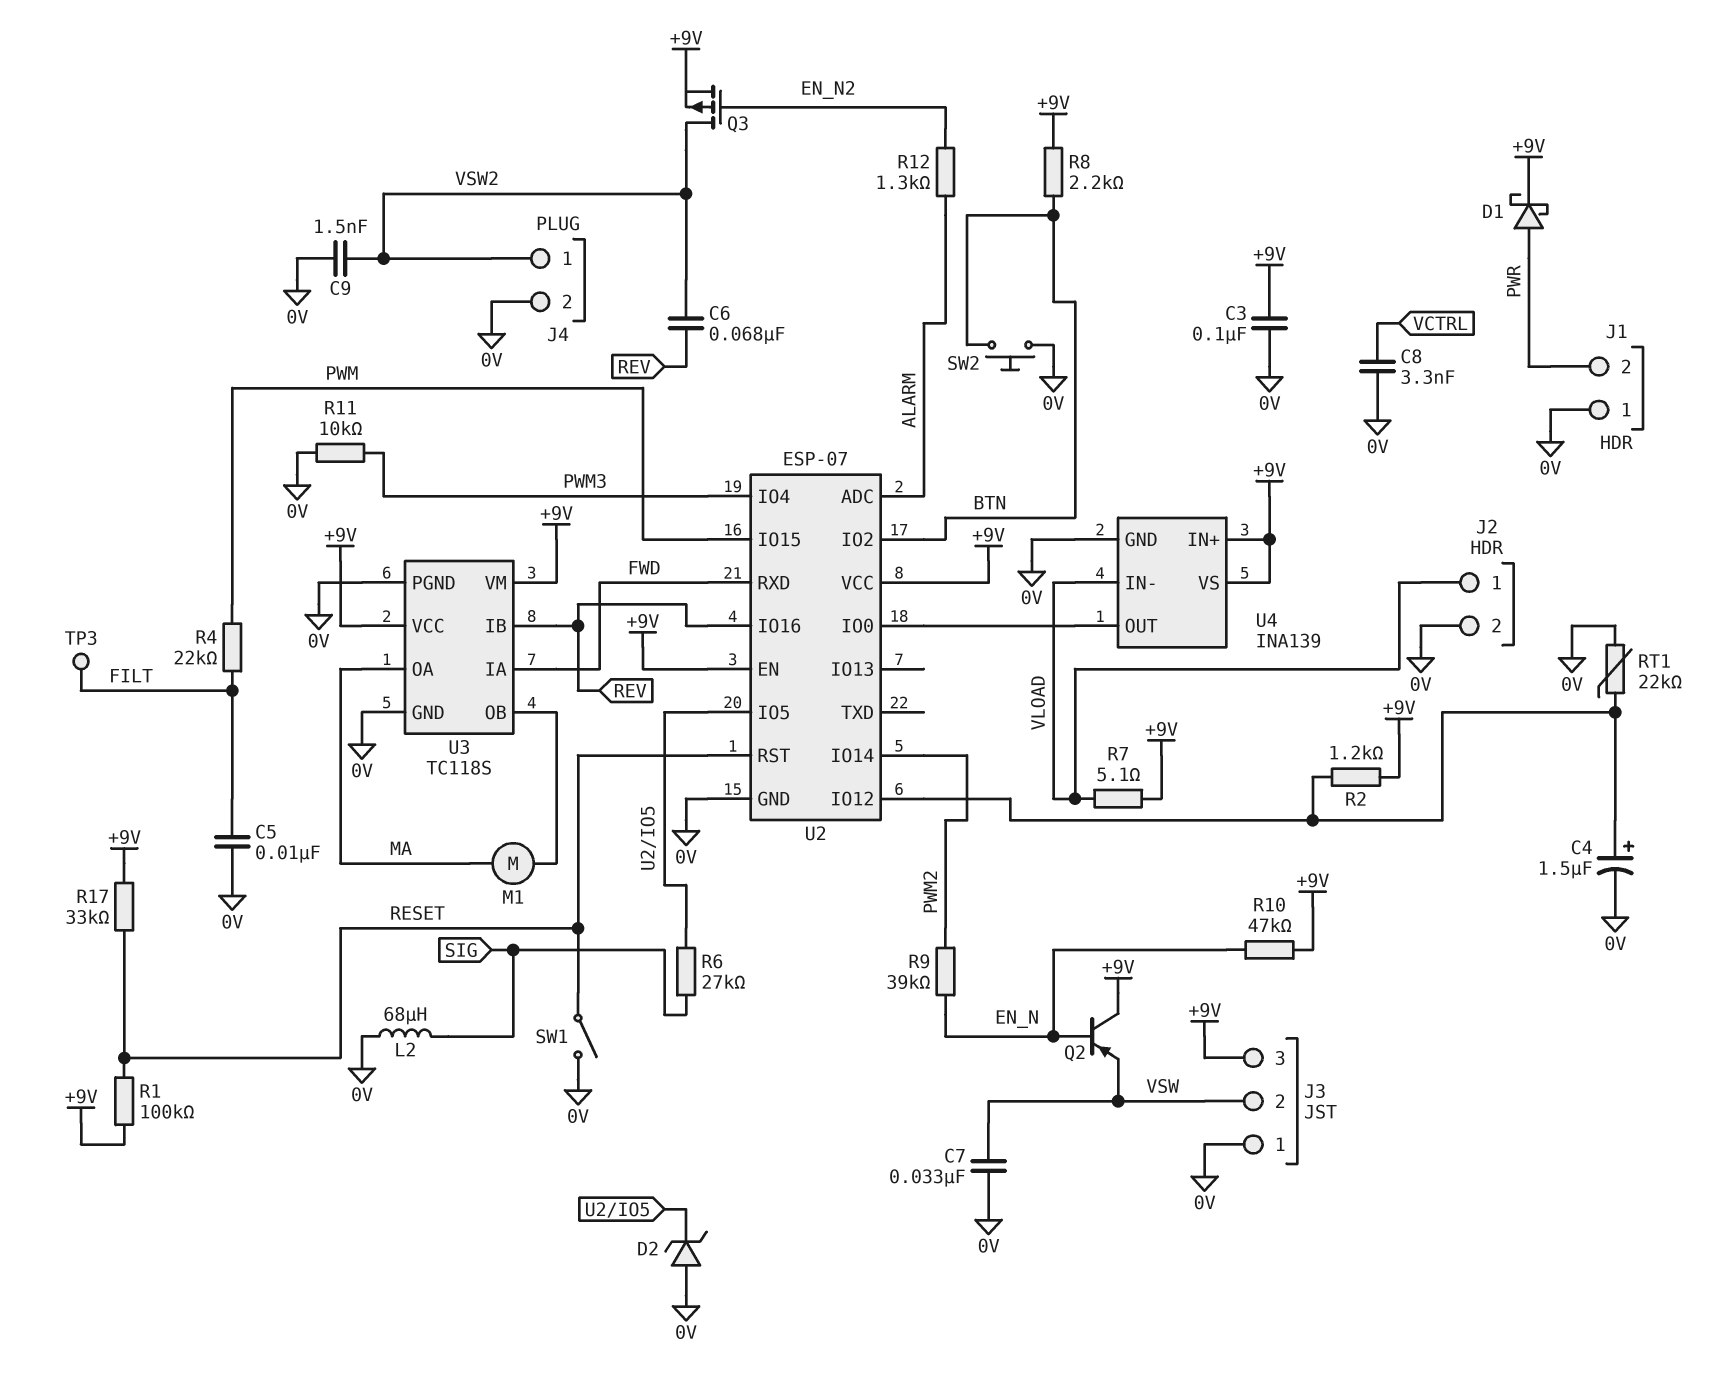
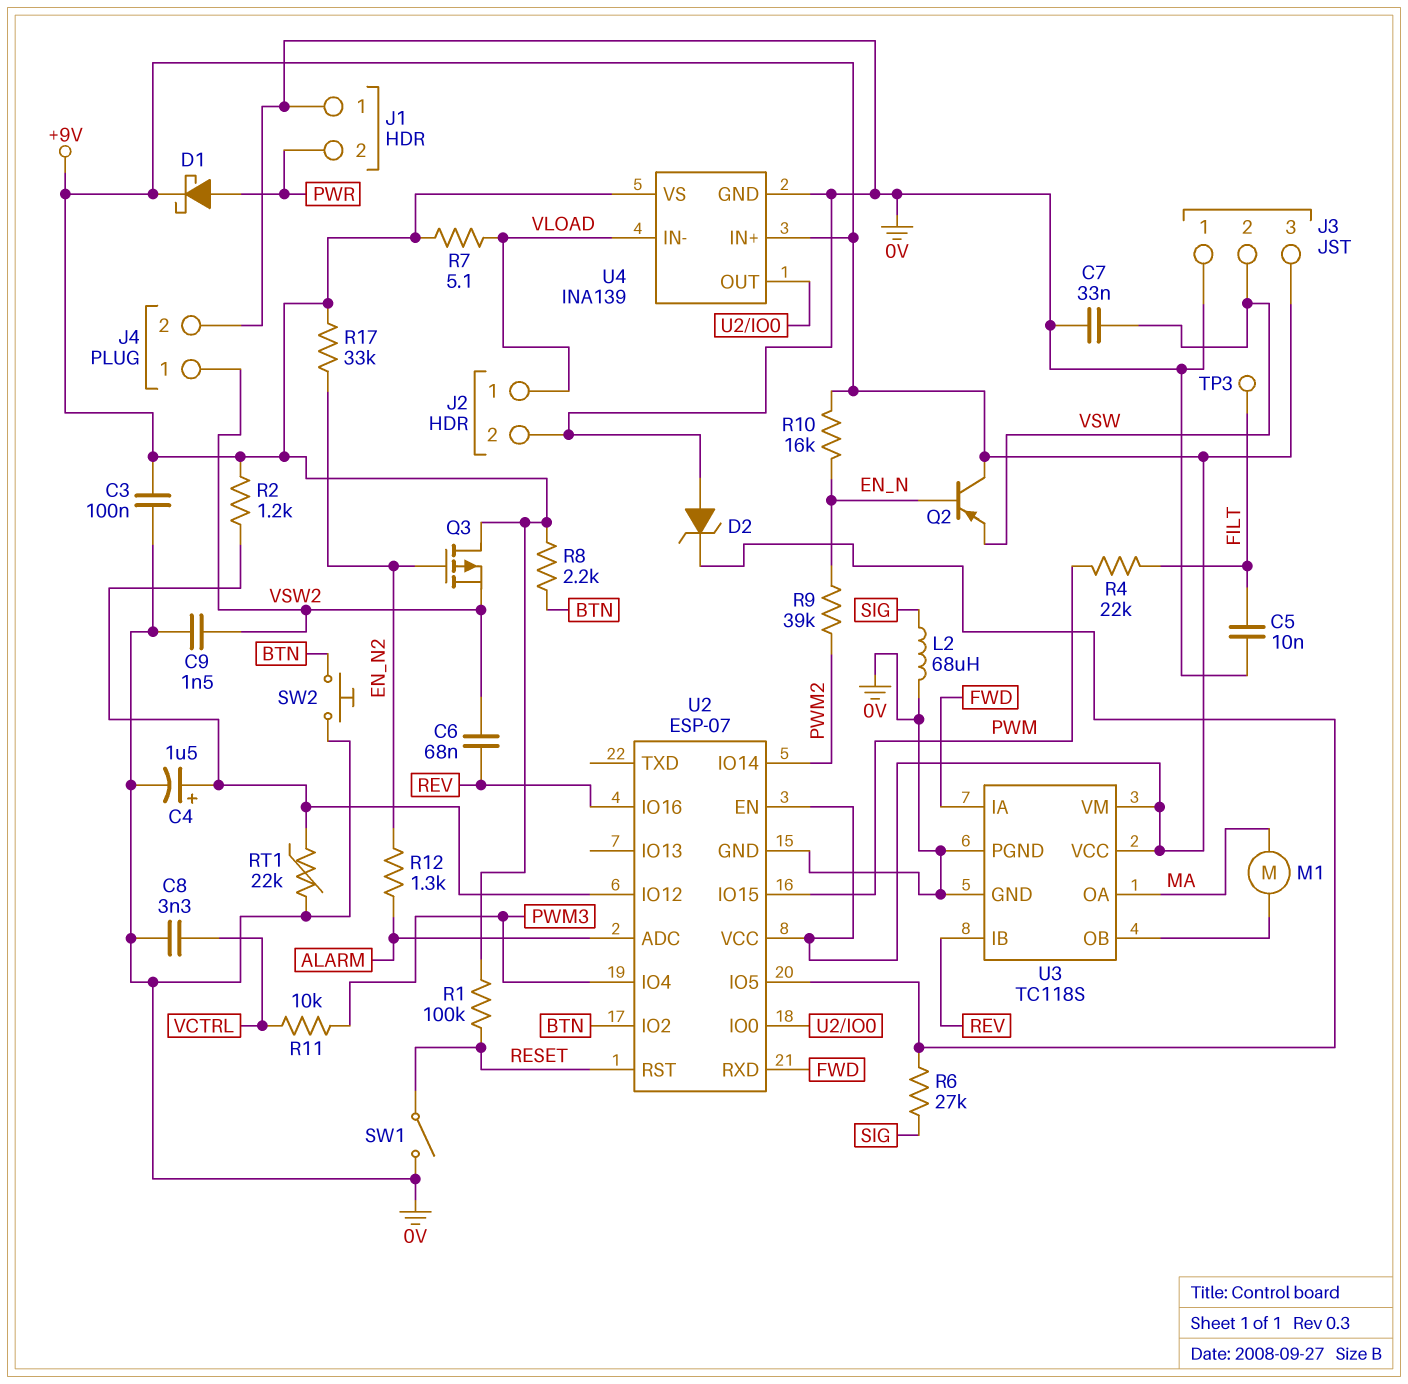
Q3: PMOS (G EN_N2, D VSW2, S +9V) -> PMOS (G EN_N2, D +9V, S VSW2)
R10: 47k (+9V, EN_N) -> 16k (+9V, EN_N)
R11: 10k (0V, PWM3) -> 10k (PWM3, VCTRL)
R17: 33k (+9V, RESET) -> 33k (+9V, EN_N2)

